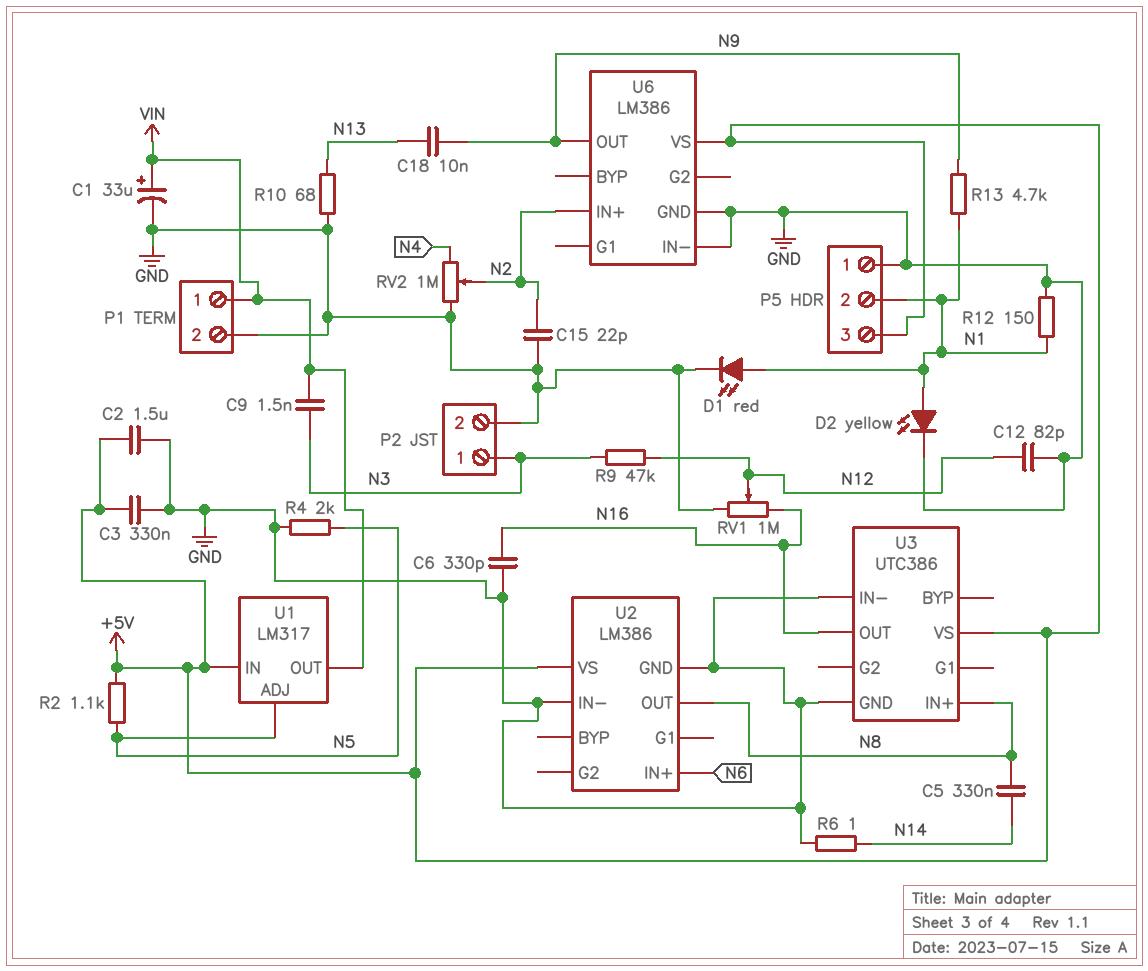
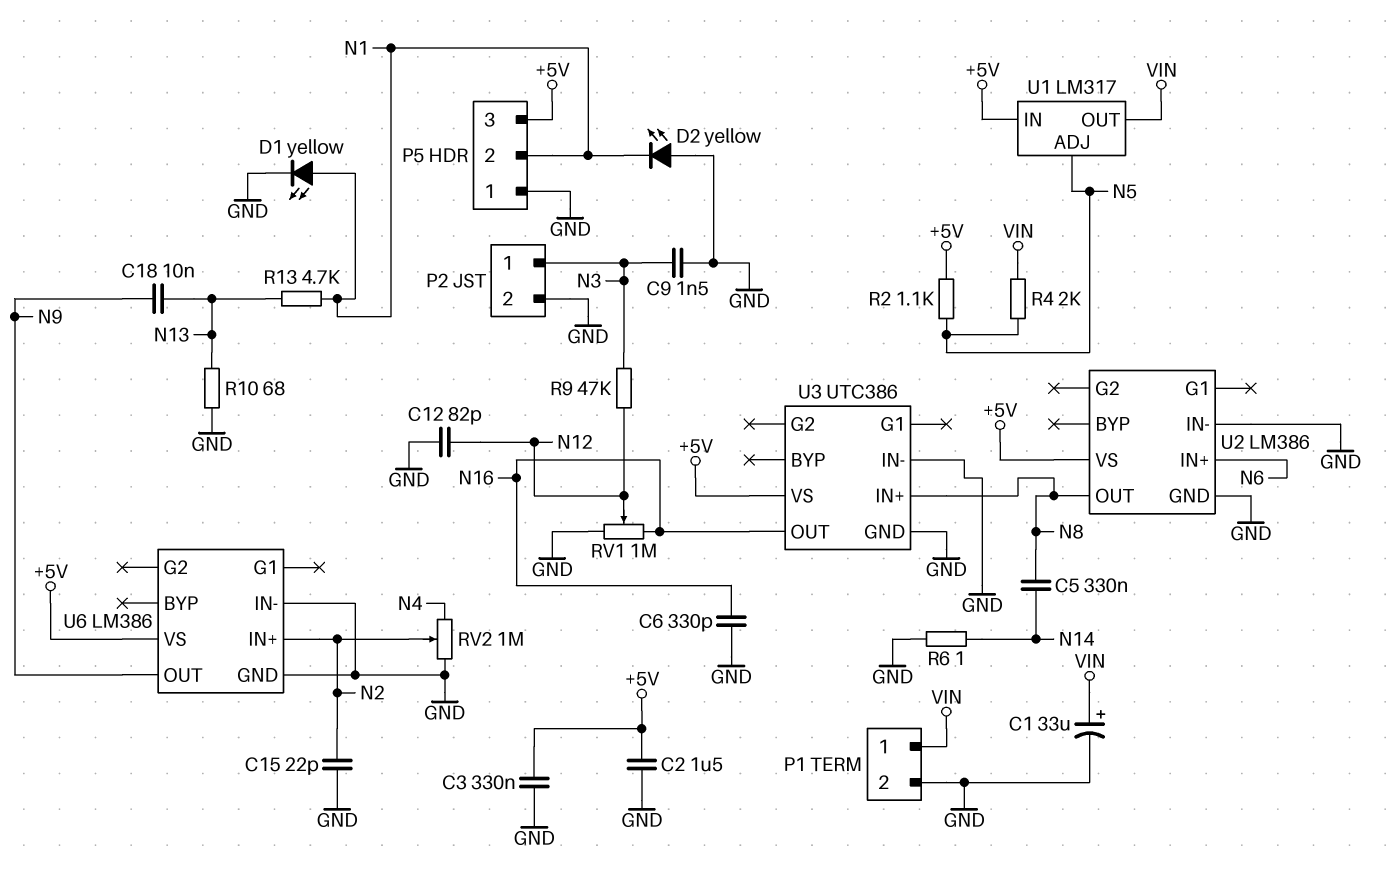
C9: 1.5nF (N3, VIN) -> 1.5nF (GND, N3)
D1: LED red (A N1, K GND) -> LED yellow (A N1, K GND)
D2: LED yellow (A N1, K GND) -> LED yellow (A GND, K N1)
R4: 2k (GND, N5) -> 2k (N5, VIN)
R12: 150 (GND, N1) -> none
R13: 4.7k (N1, N9) -> 4.7k (N1, N13)

